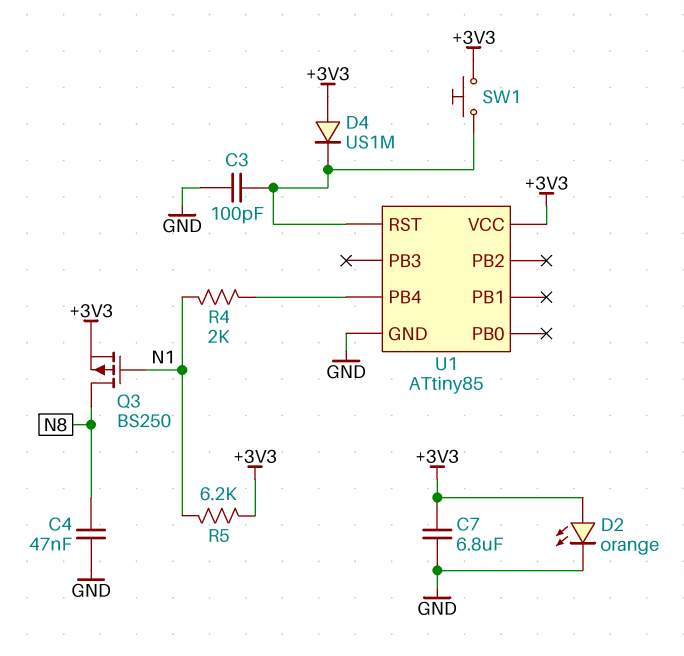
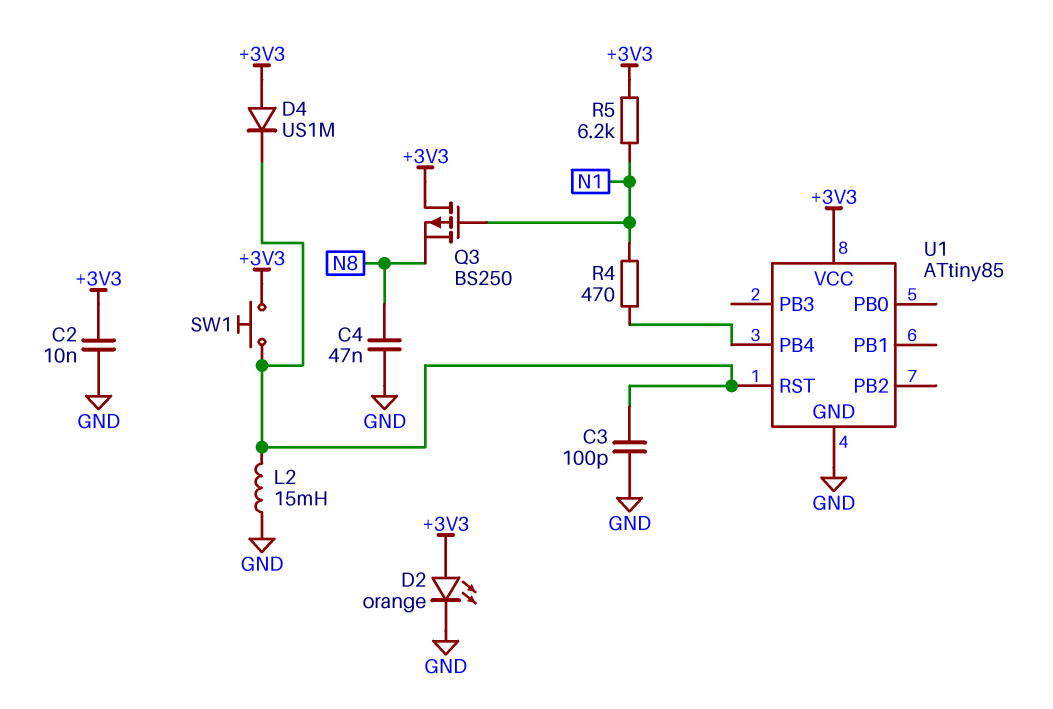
C2: none -> 10nF (+3V3, GND)
C7: 6.8uF (+3V3, GND) -> none
L2: none -> 15mH (GND, U1/RST)
Q3: PMOS BS250 (G N1, D N8, S +3V3) -> PMOS BS250 (G N1, D +3V3, S N8)
R4: 2k (N1, U1/PB4) -> 470 (N1, U1/PB4)

